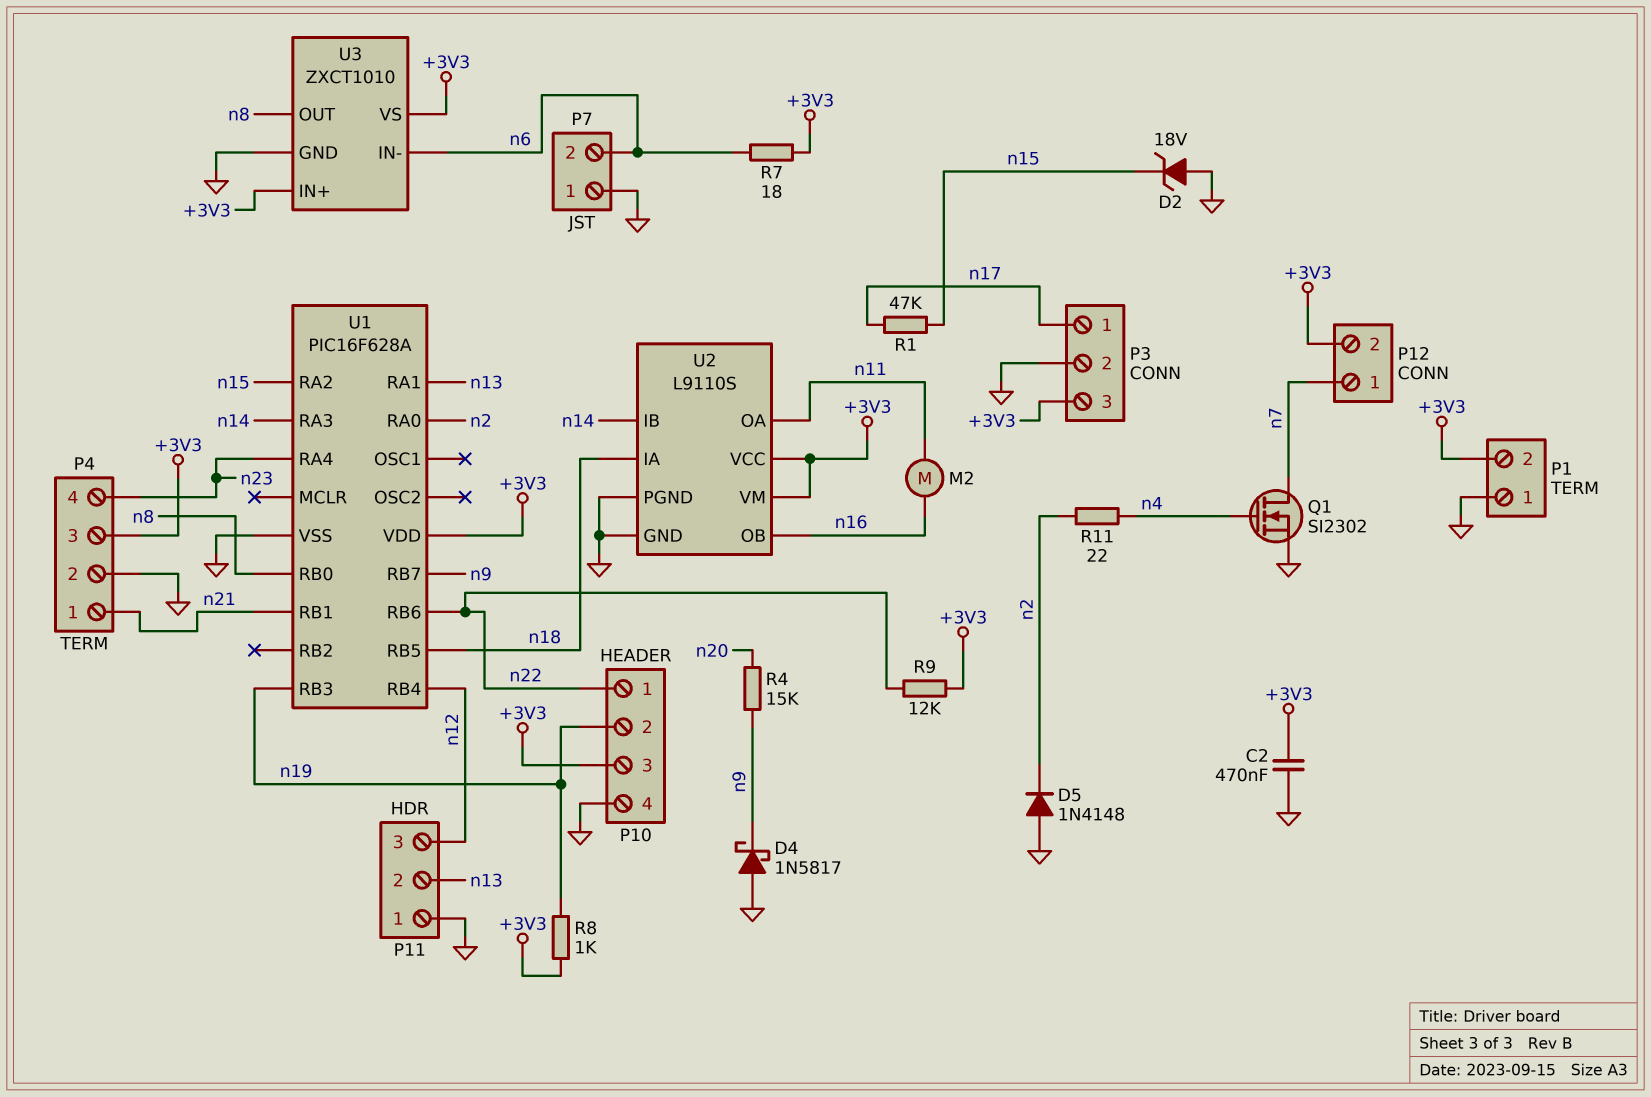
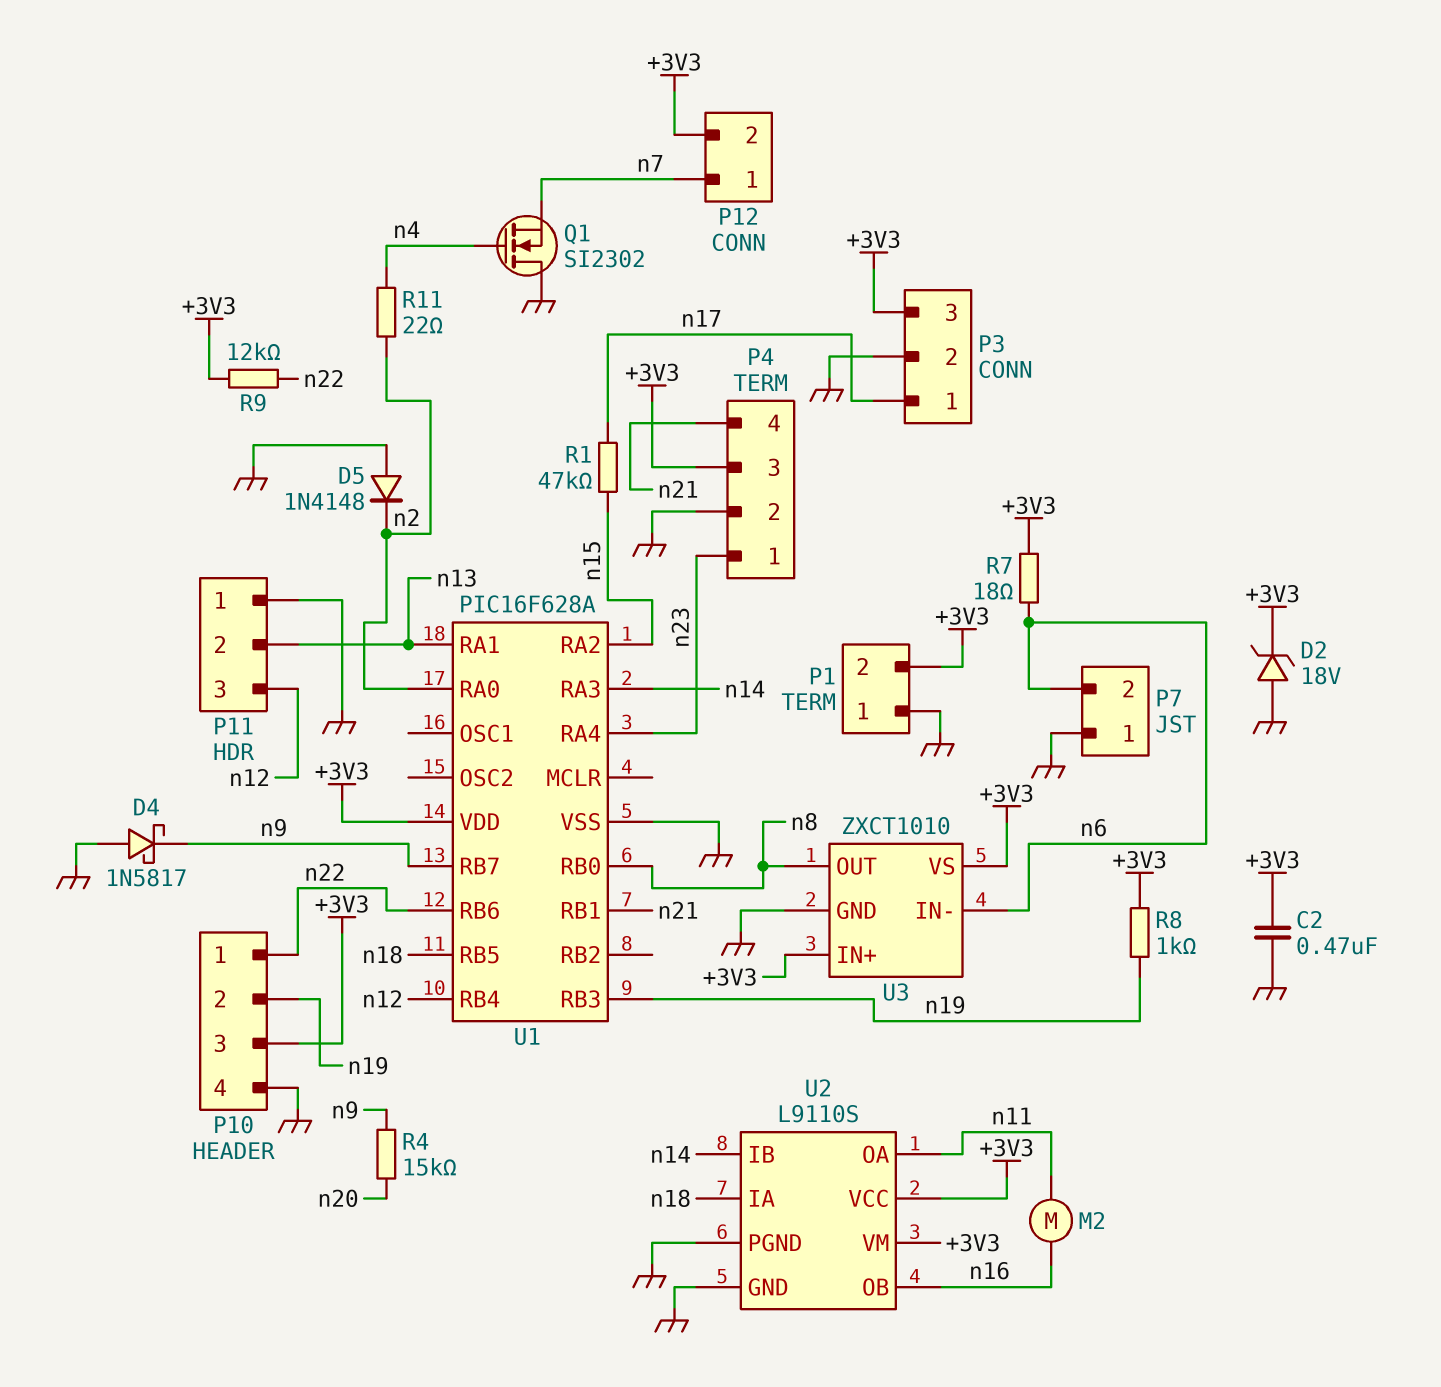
D2: zener 18V (A GND, K n15) -> zener 18V (A GND, K +3V3)
P4 pin 1: n21 -> n23
P4 pin 4: n23 -> n21
Q1: NMOS SI2302 (G n4, D n7, S GND) -> NMOS SI2302 (G n4, D GND, S n7)

